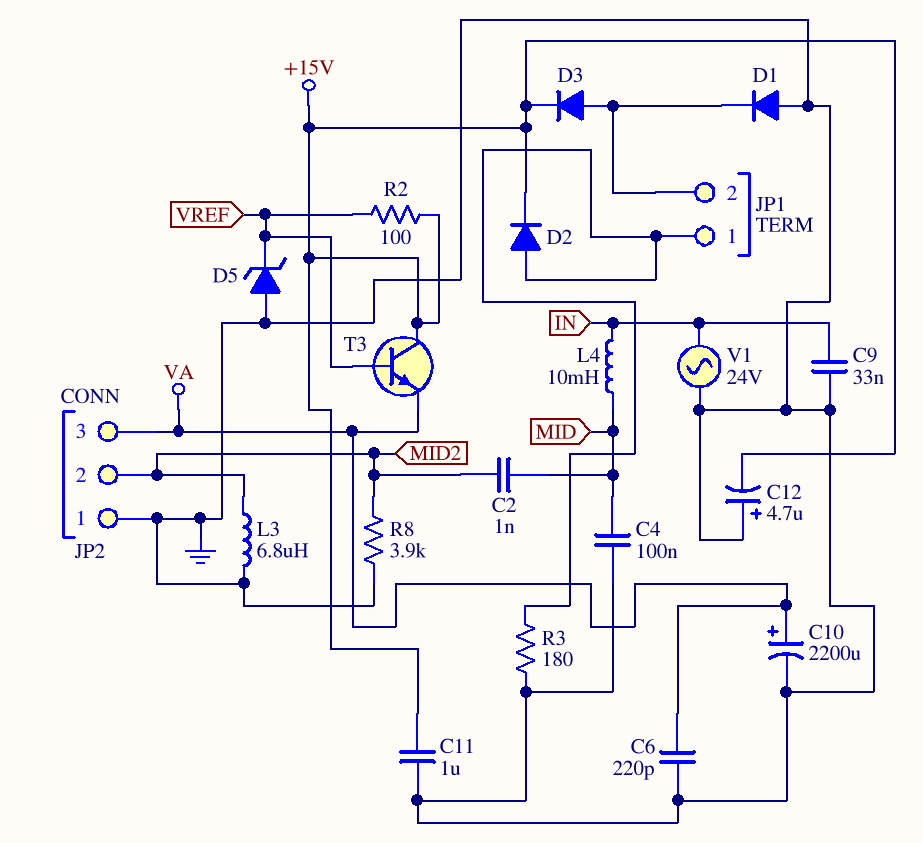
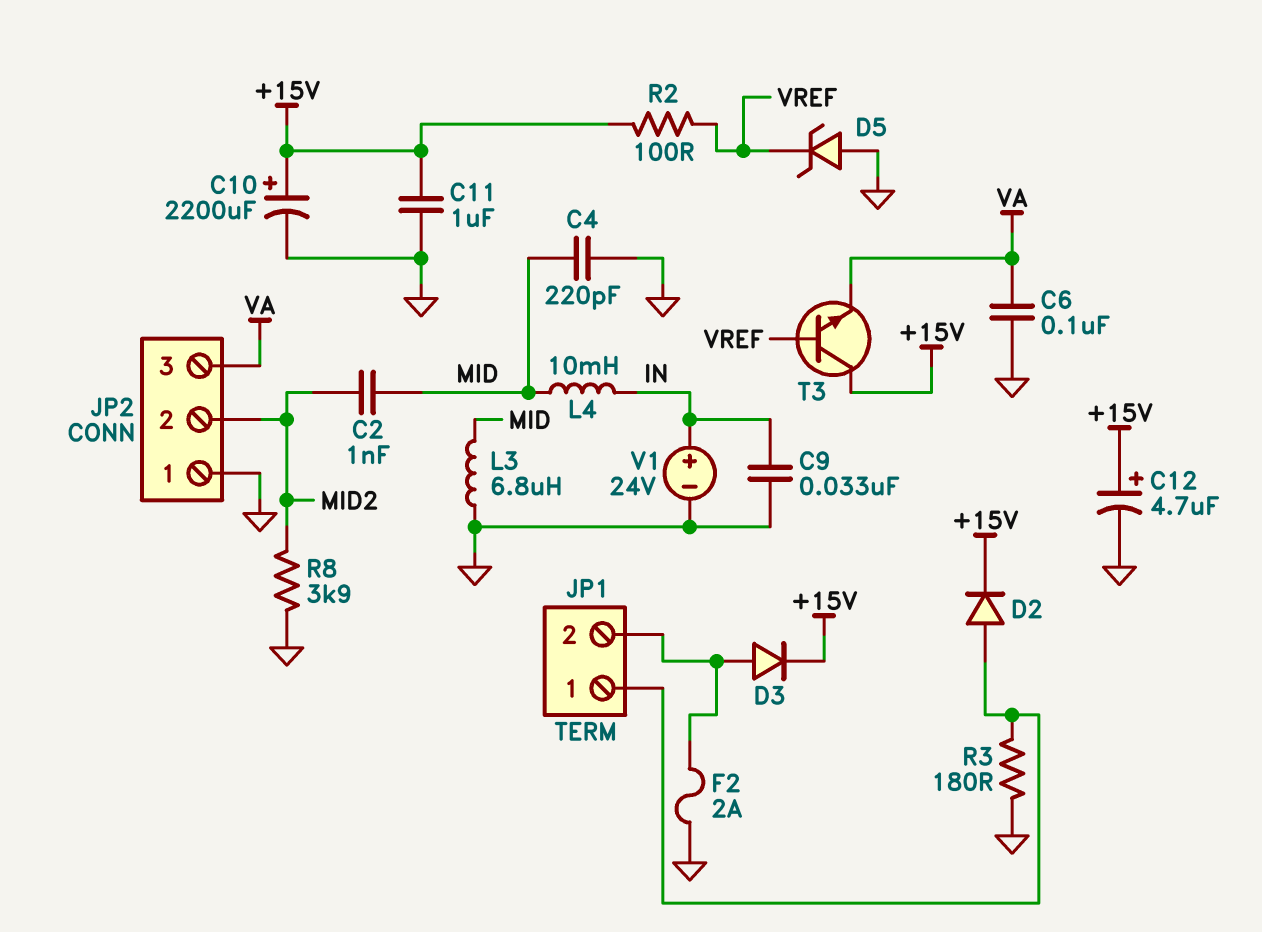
C4: 100nF (GND, MID) -> 220pF (GND, MID)
C6: 220pF (GND, VA) -> 100nF (GND, VA)
C10: 2200uF (plus VA, minus GND) -> 2200uF (plus +15V, minus GND)
C12: 4.7uF (plus GND, minus +15V) -> 4.7uF (plus +15V, minus GND)
D1: diode (A GND, K JP1/2) -> none
F2: none -> 2A (GND, JP1/2)
L3: 6.8uH (GND, MID2) -> 6.8uH (GND, MID)
V1: AC 24V (GND, IN) -> 24V (plus IN, minus GND)

